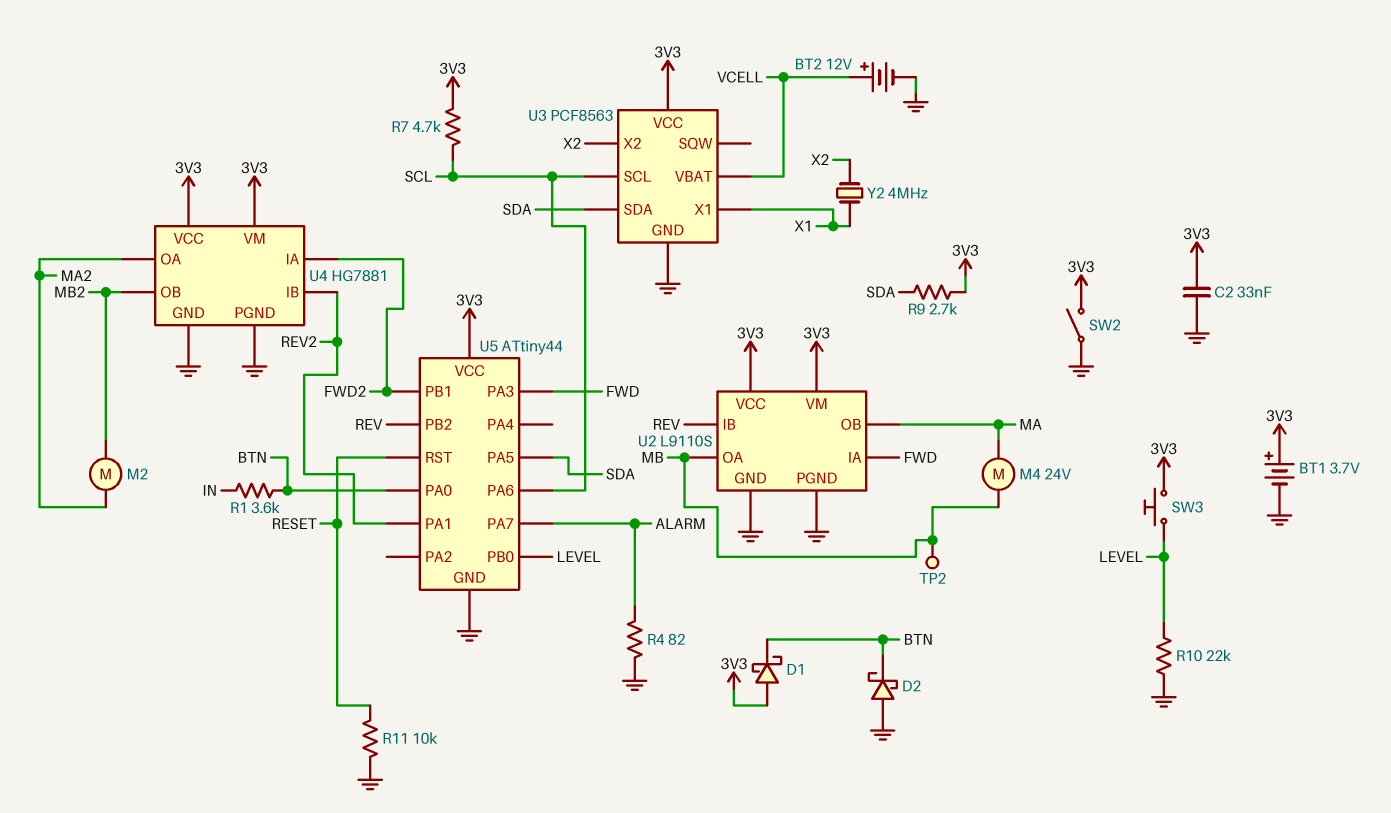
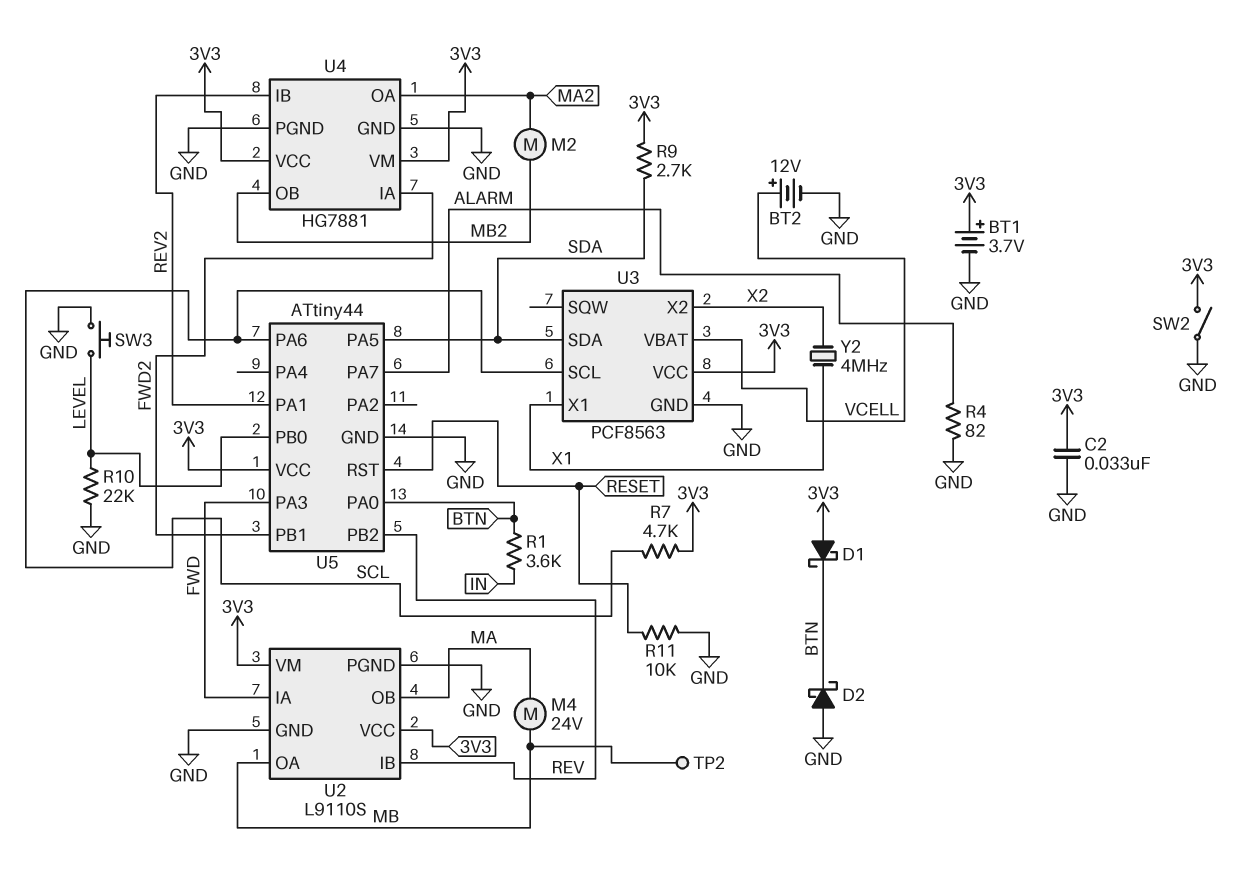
SW3: button (3V3, LEVEL) -> button (GND, LEVEL)

